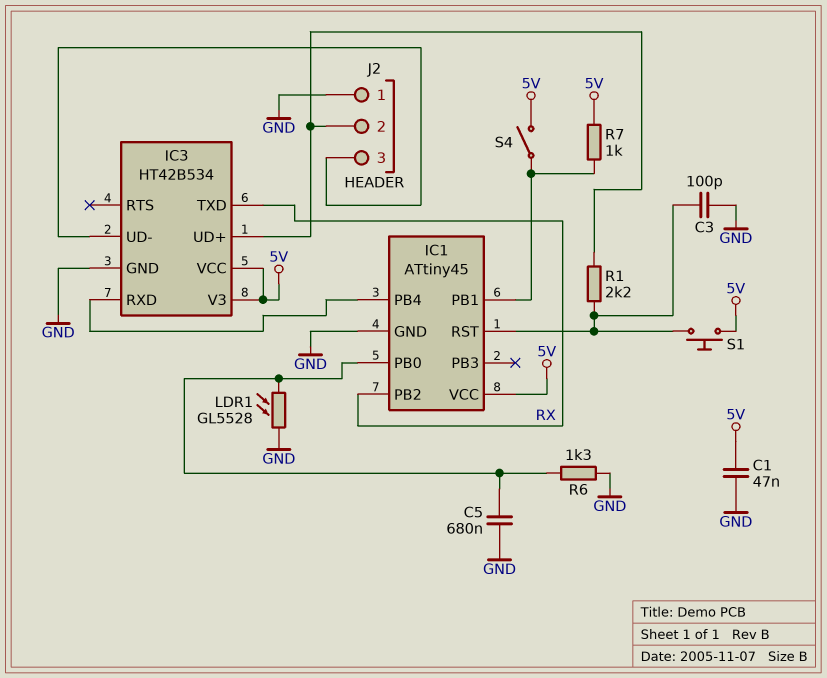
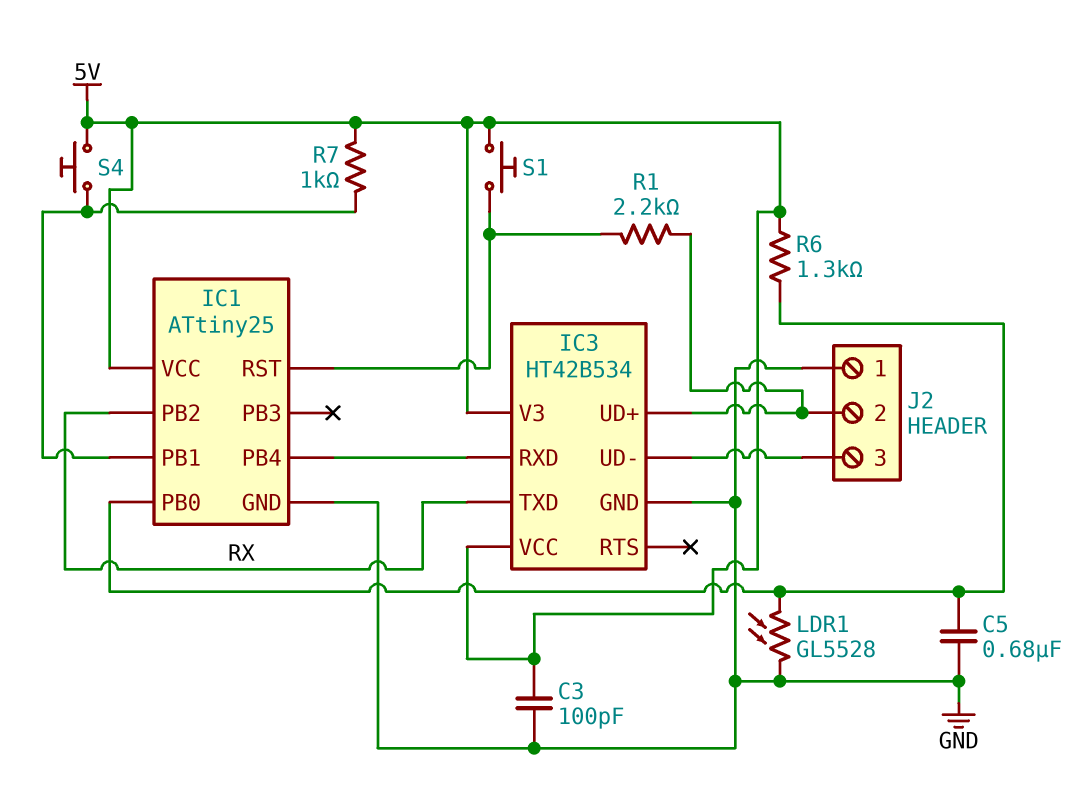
C1: 47nF (5V, GND) -> none
C3: 100pF (GND, IC1/RST) -> 100pF (5V, GND)
IC1: ATtiny45 -> ATtiny25
R6: 1.3k (GND, IC1/PB0) -> 1.3k (5V, IC1/PB0)
S4: switch (5V, IC1/PB1) -> button (5V, IC1/PB1)

